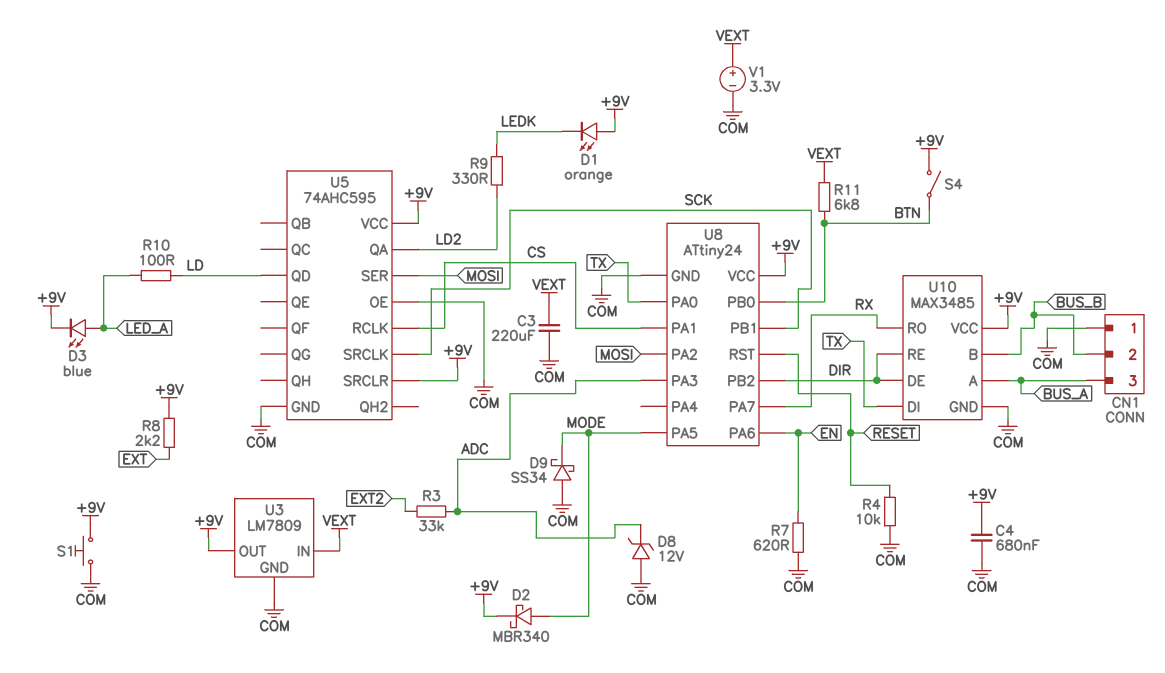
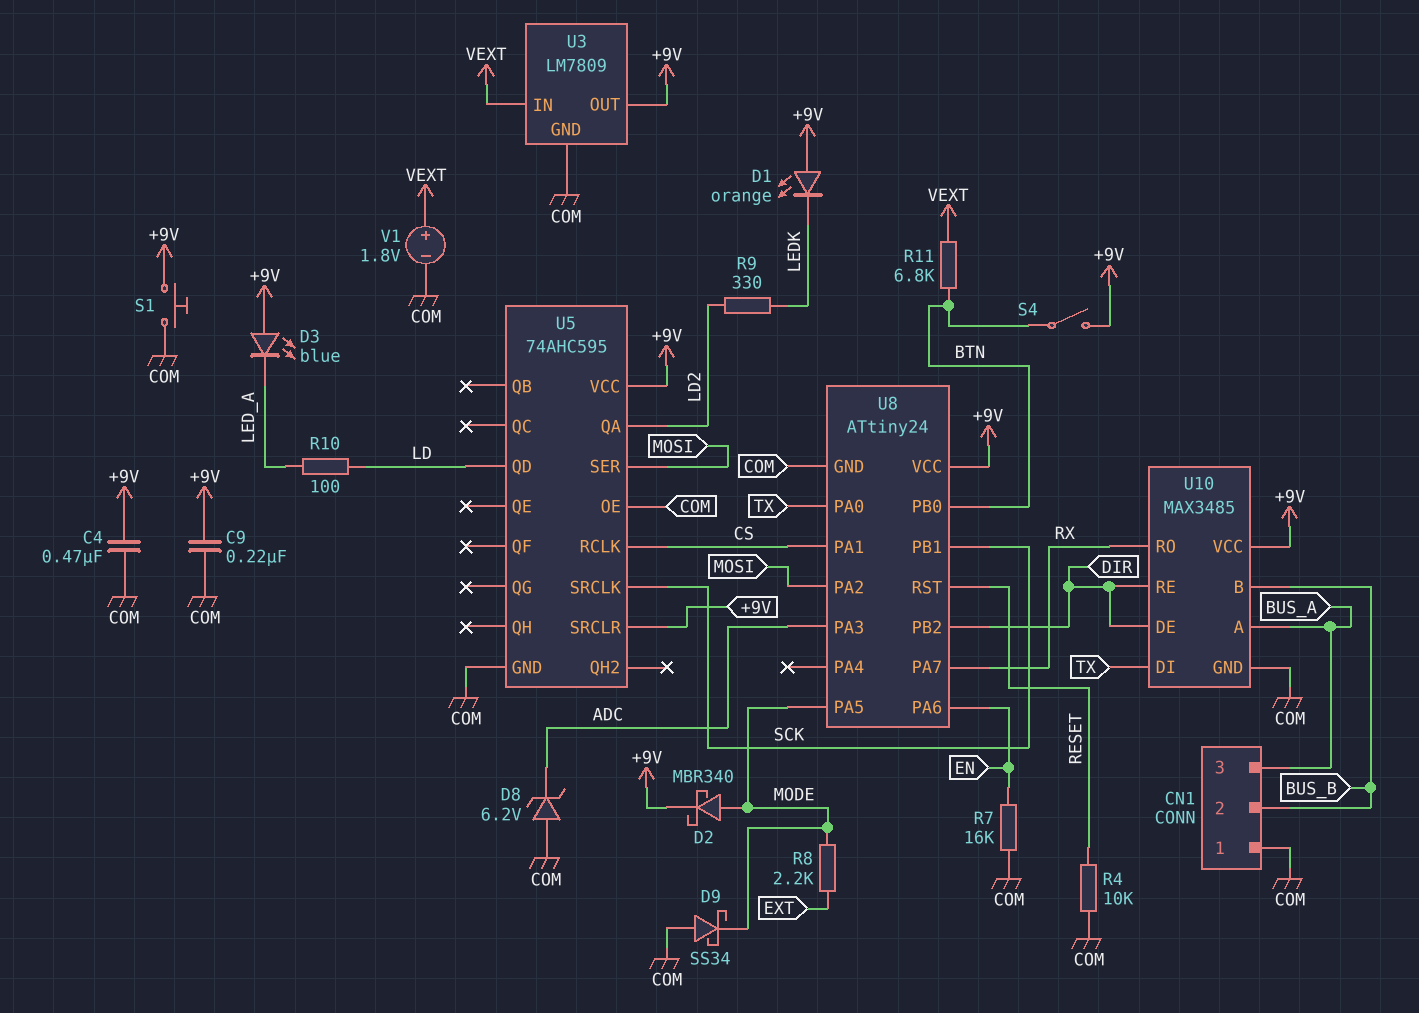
C3: 220uF (COM, VEXT) -> none
C4: 680nF (+9V, COM) -> 470nF (+9V, COM)
C9: none -> 220nF (+9V, COM)
D3: LED blue (A LED_A, K +9V) -> LED blue (A +9V, K LED_A)
D8: zener 12V (A COM, K ADC) -> zener 6.2V (A COM, K ADC)
R3: 33k (ADC, EXT2) -> none
R7: 620 (COM, EN) -> 16k (COM, EN)
R8: 2.2k (+9V, EXT) -> 2.2k (EXT, MODE)
V1: 3.3V (plus VEXT, minus COM) -> 1.8V (plus VEXT, minus COM)

